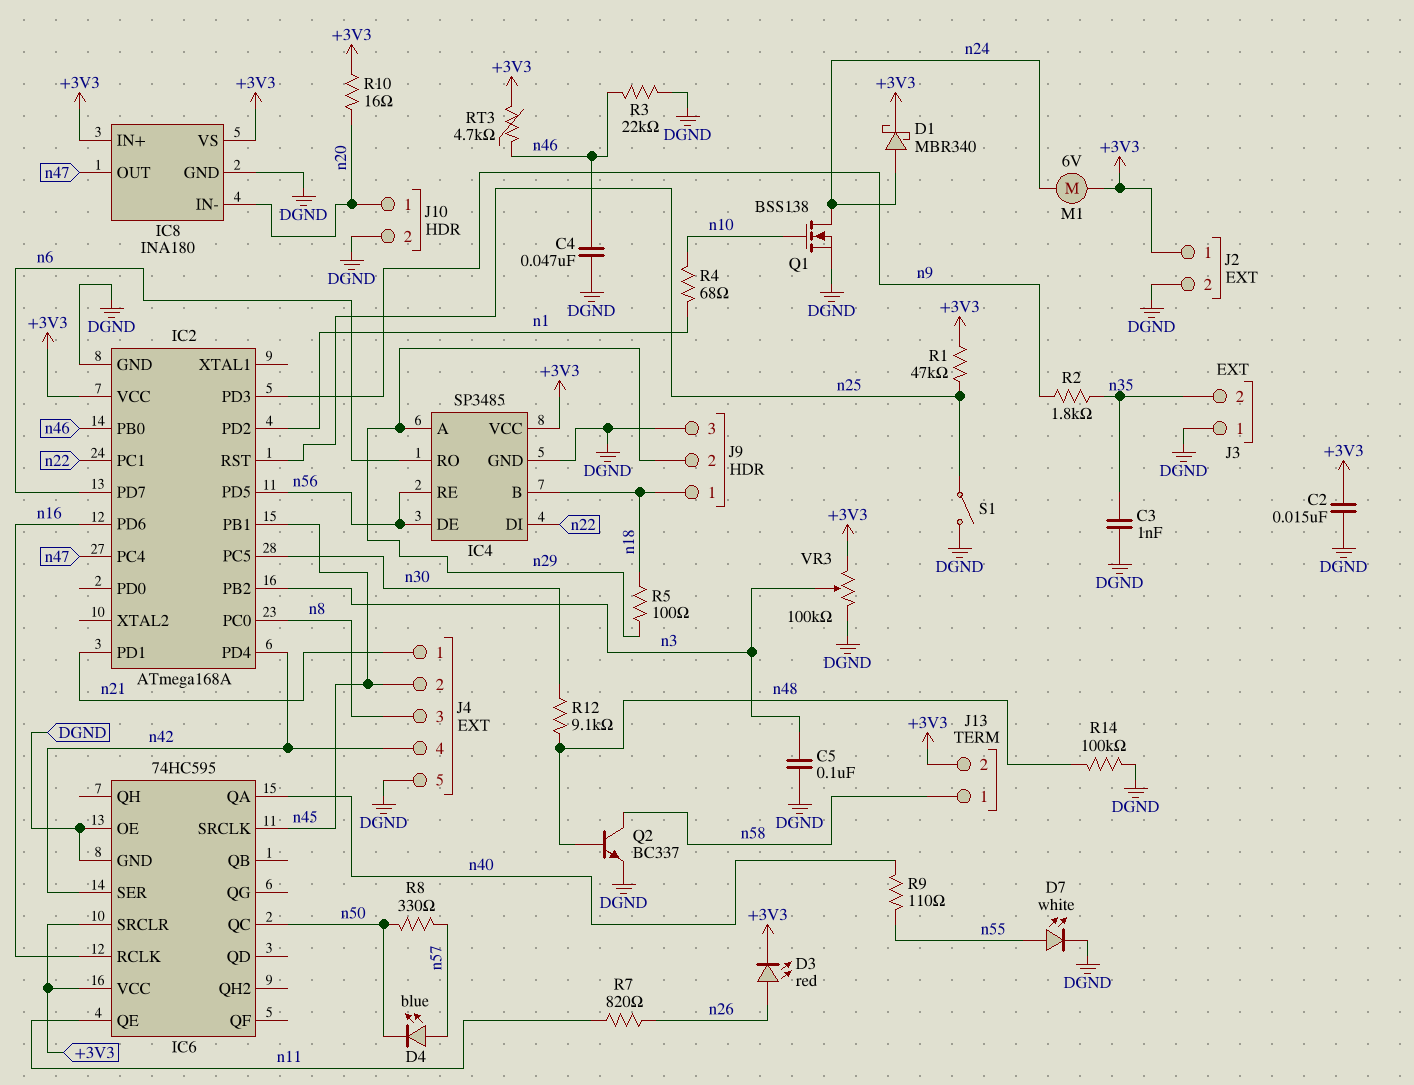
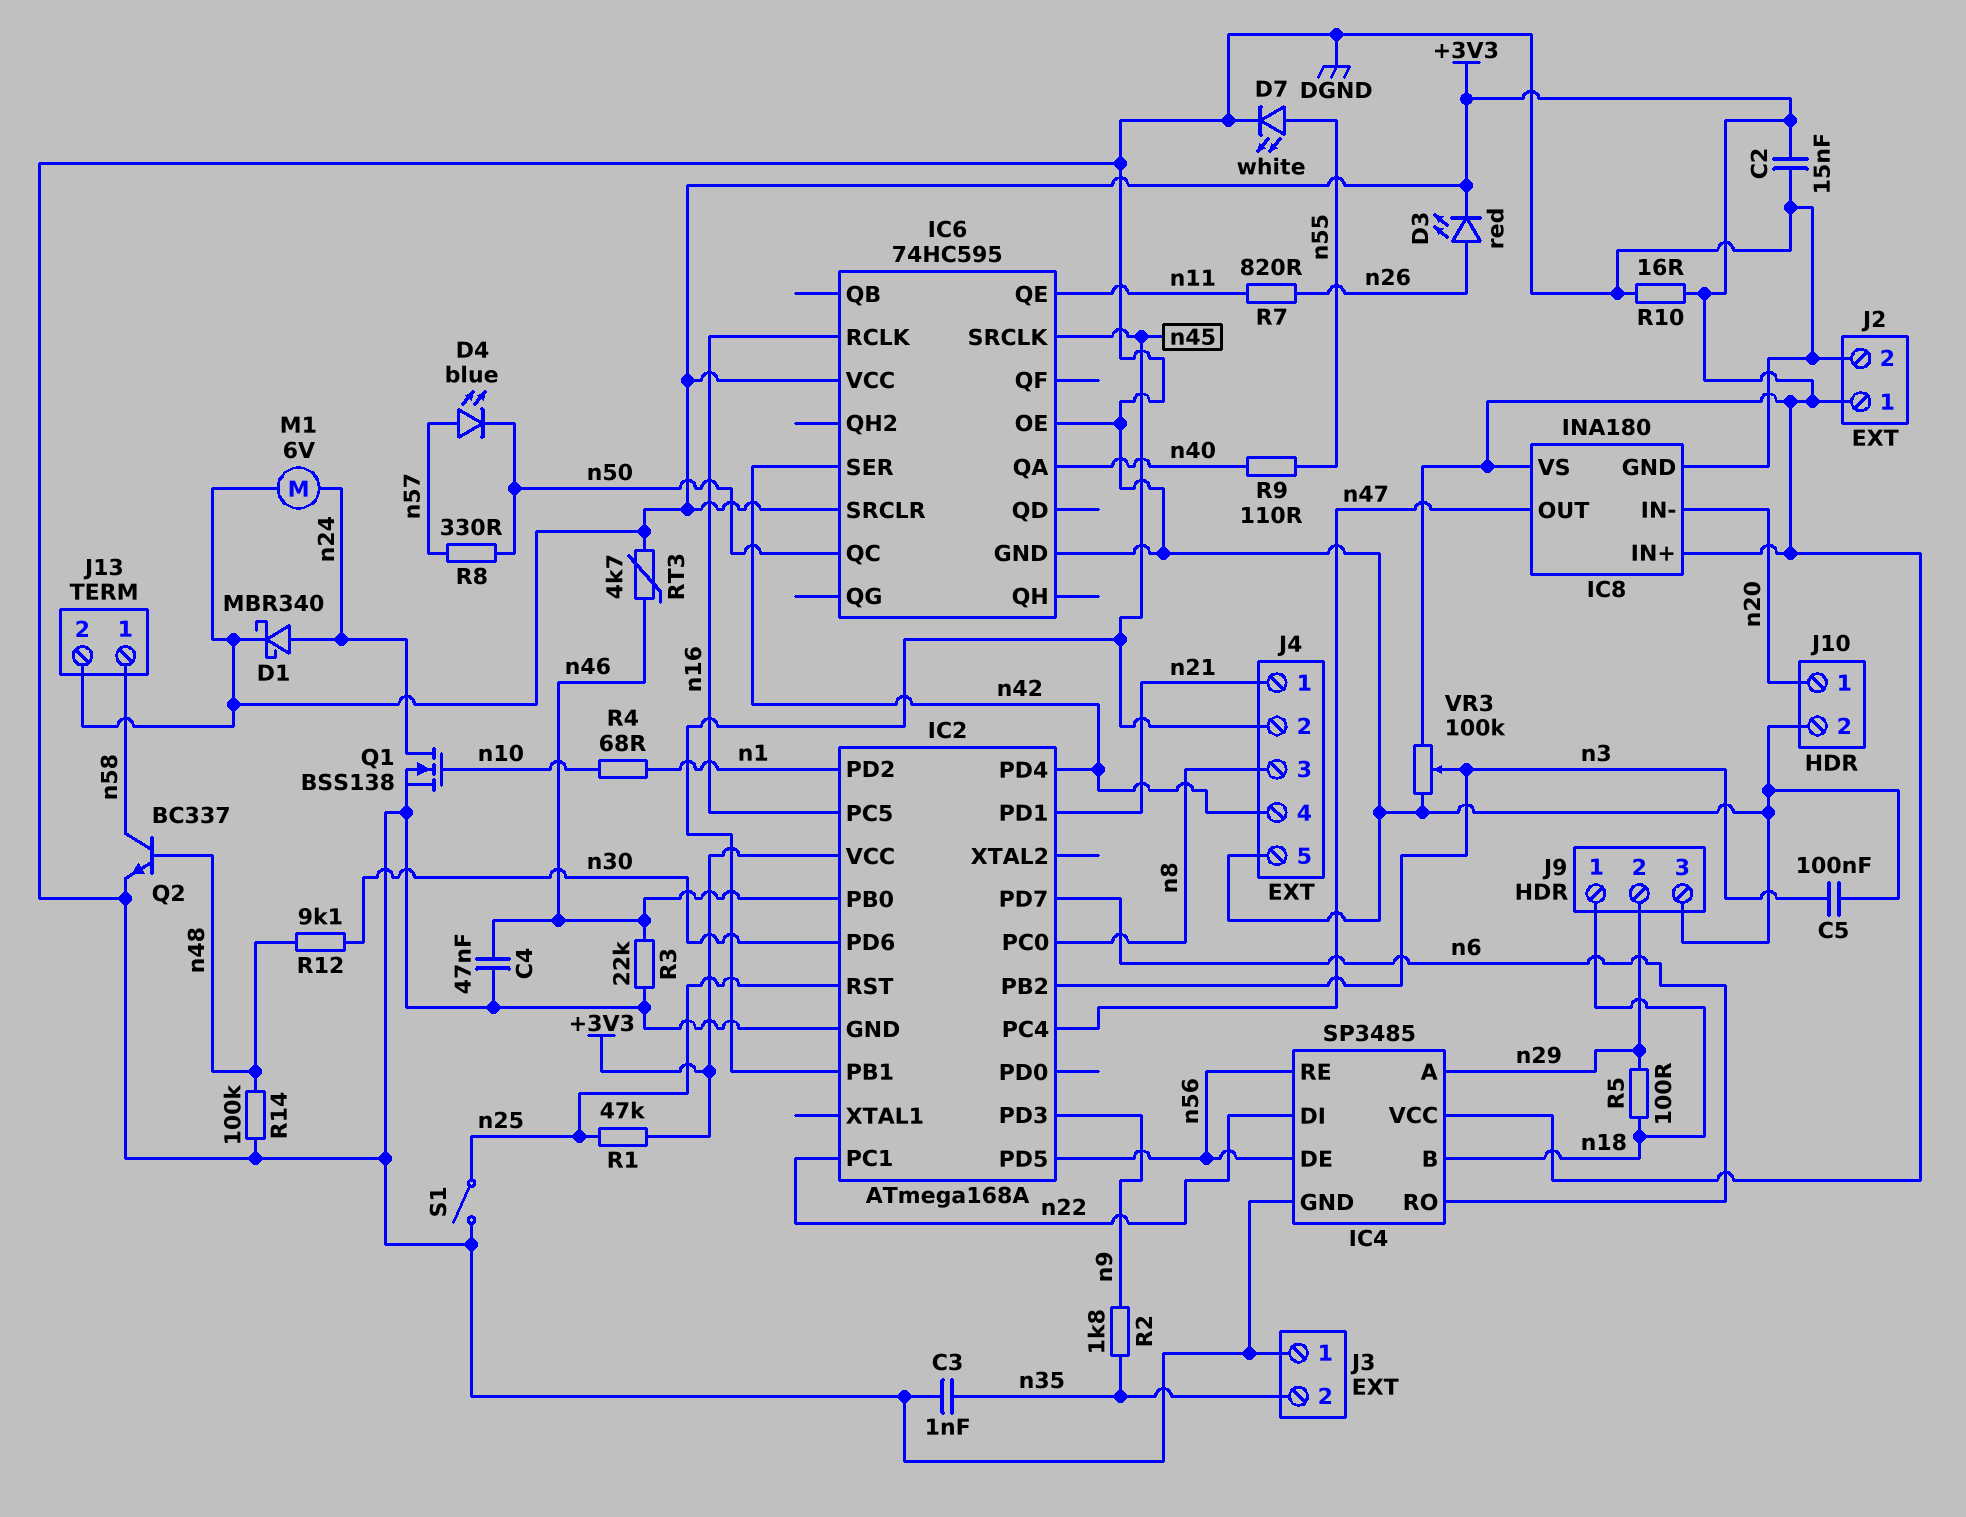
IC2 pin PC5: n30 -> n16
IC2 pin PD6: n16 -> n30
R10: 16 (+3V3, n20) -> 16 (+3V3, DGND)

